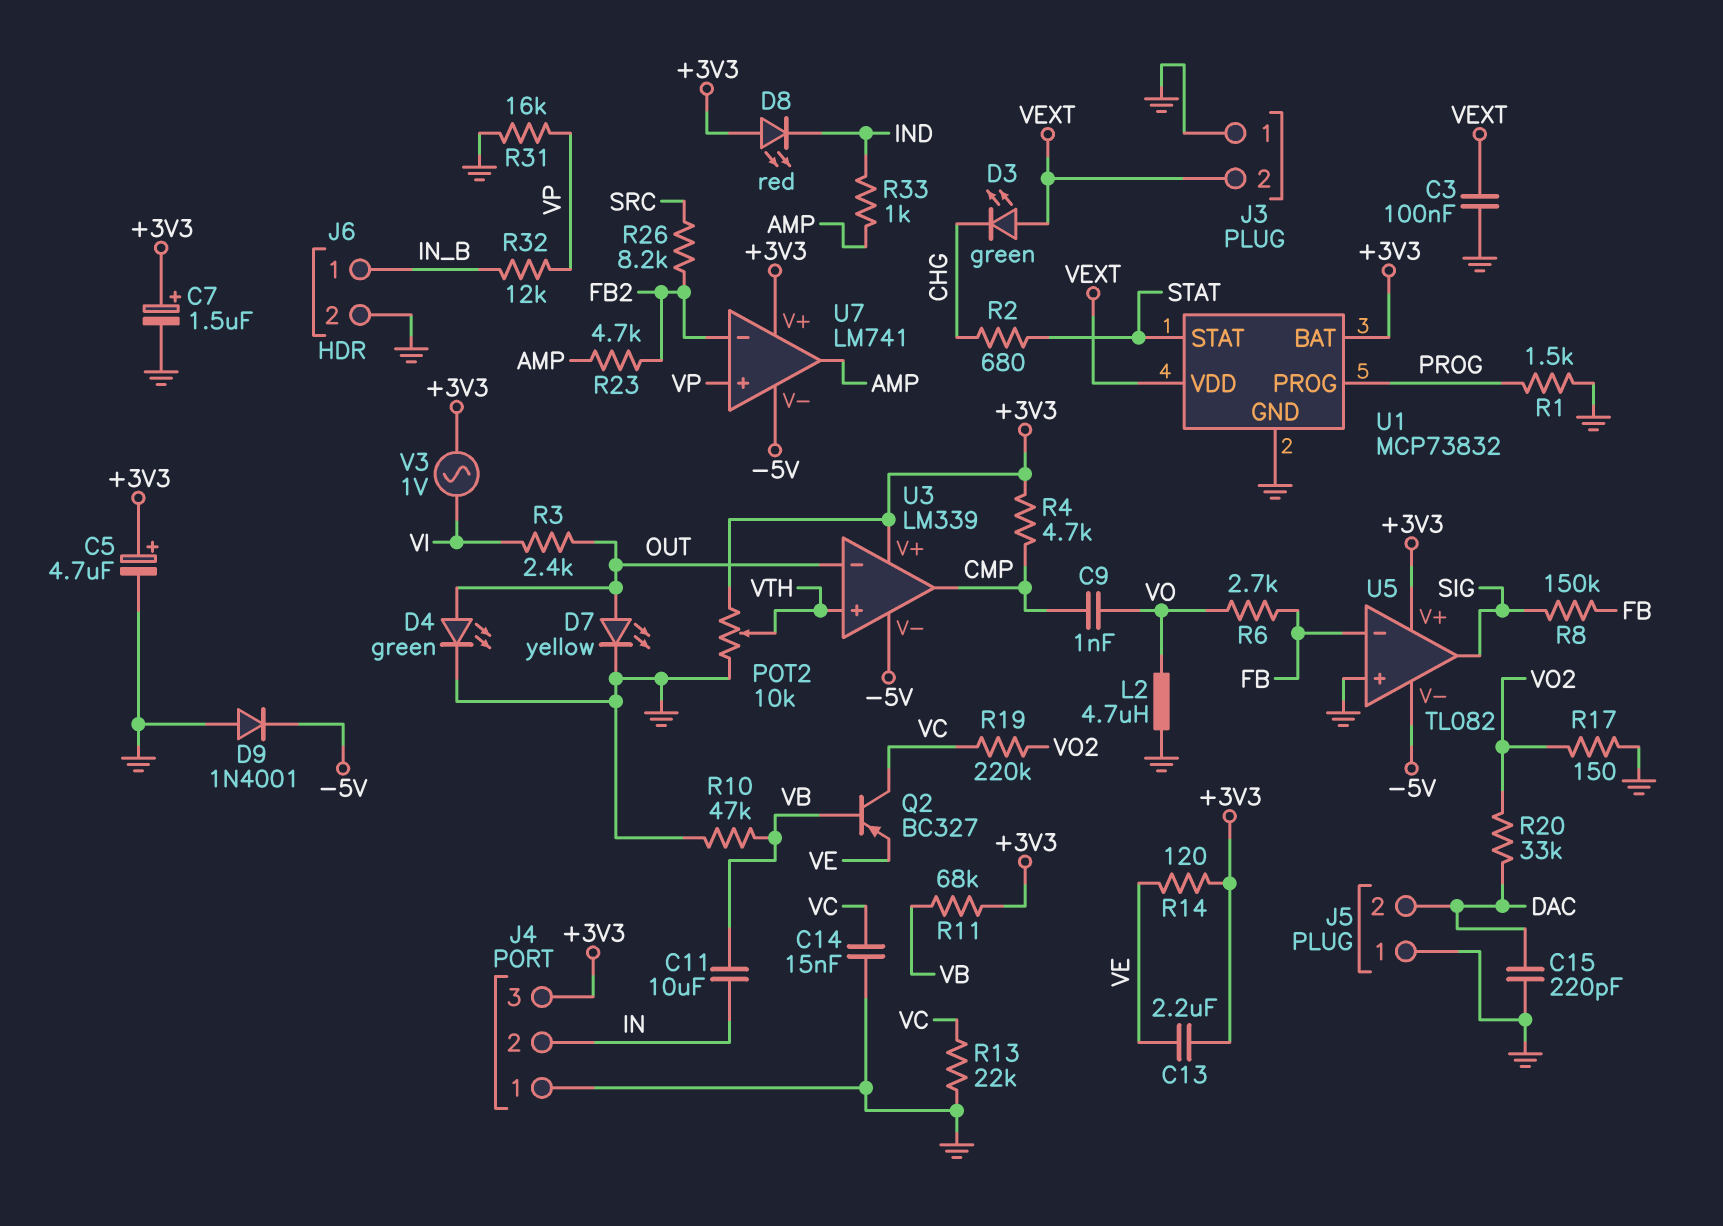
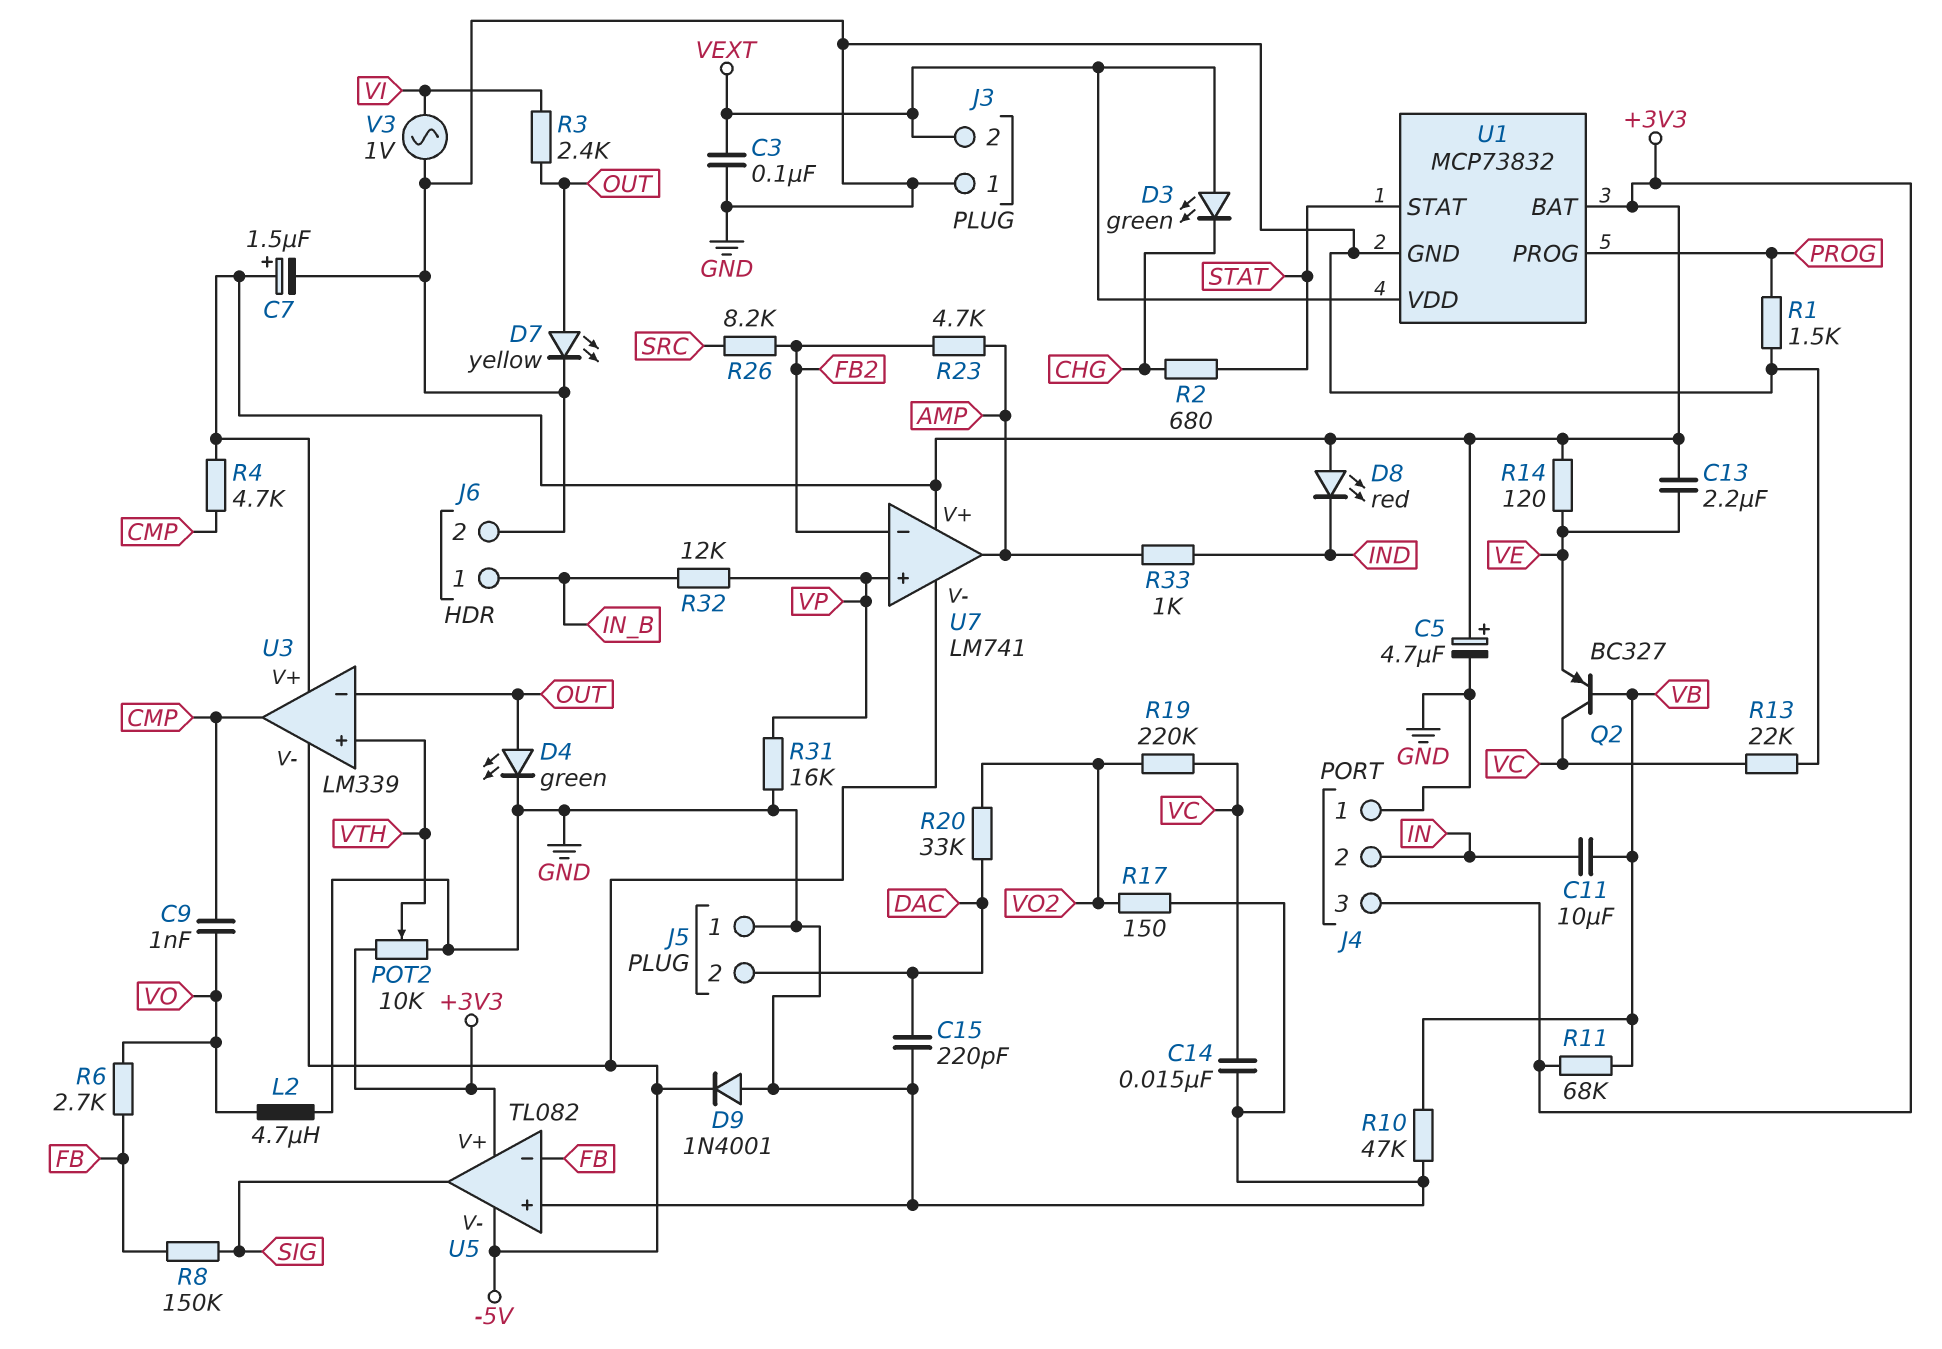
V3: AC 1V (+3V3, VI) -> AC 1V (GND, VI)

